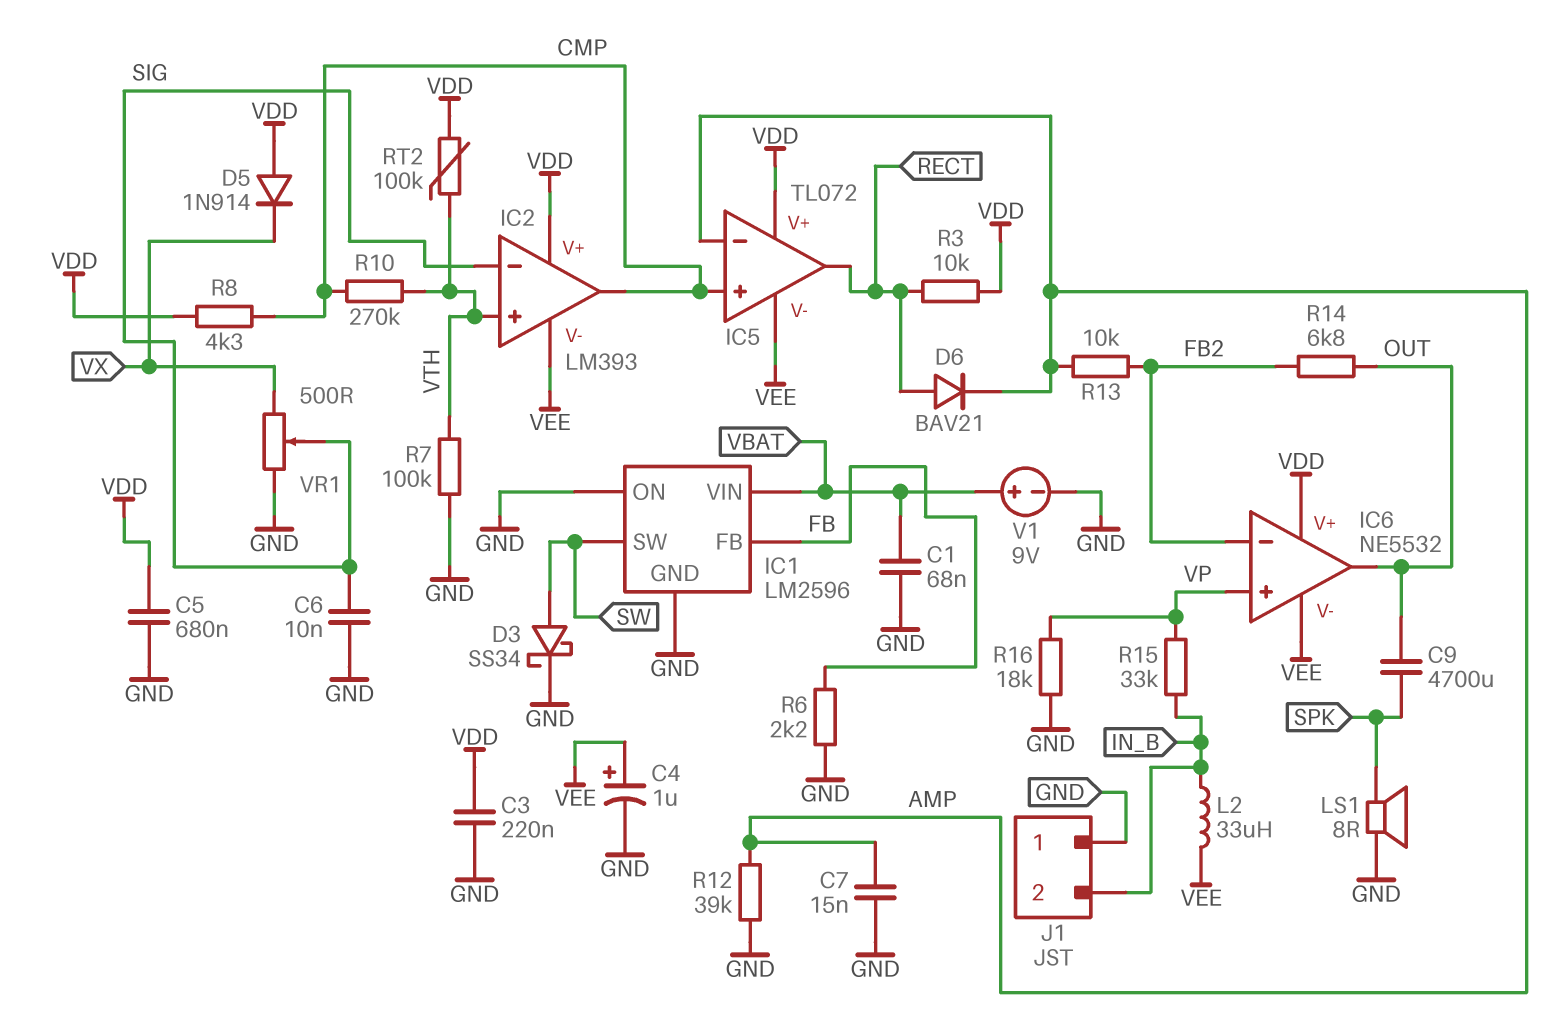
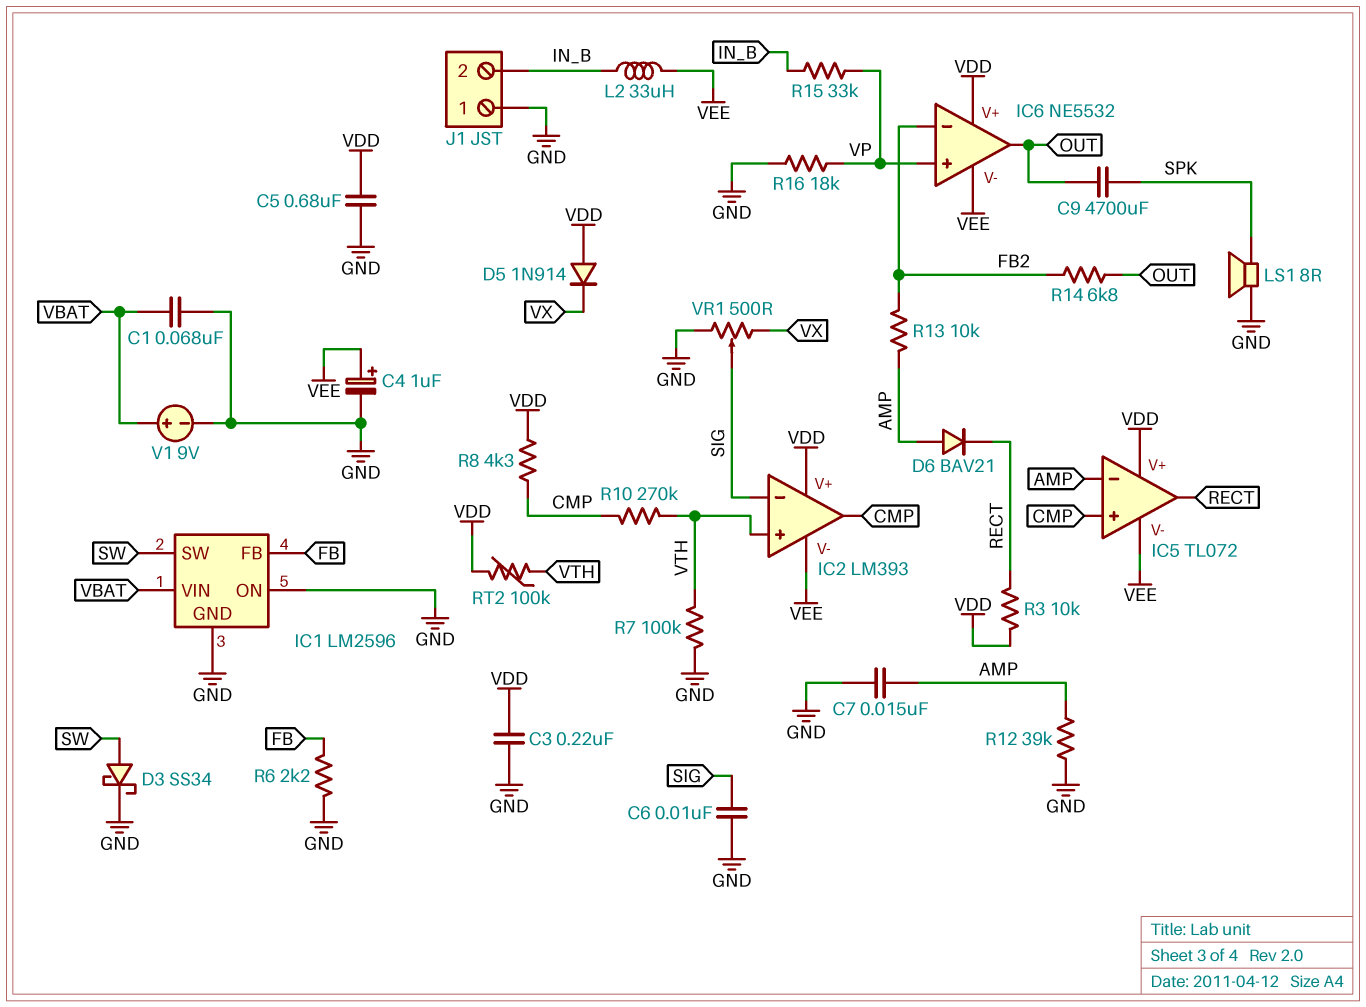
D6: diode BAV21 (A RECT, K AMP) -> diode BAV21 (A AMP, K RECT)

